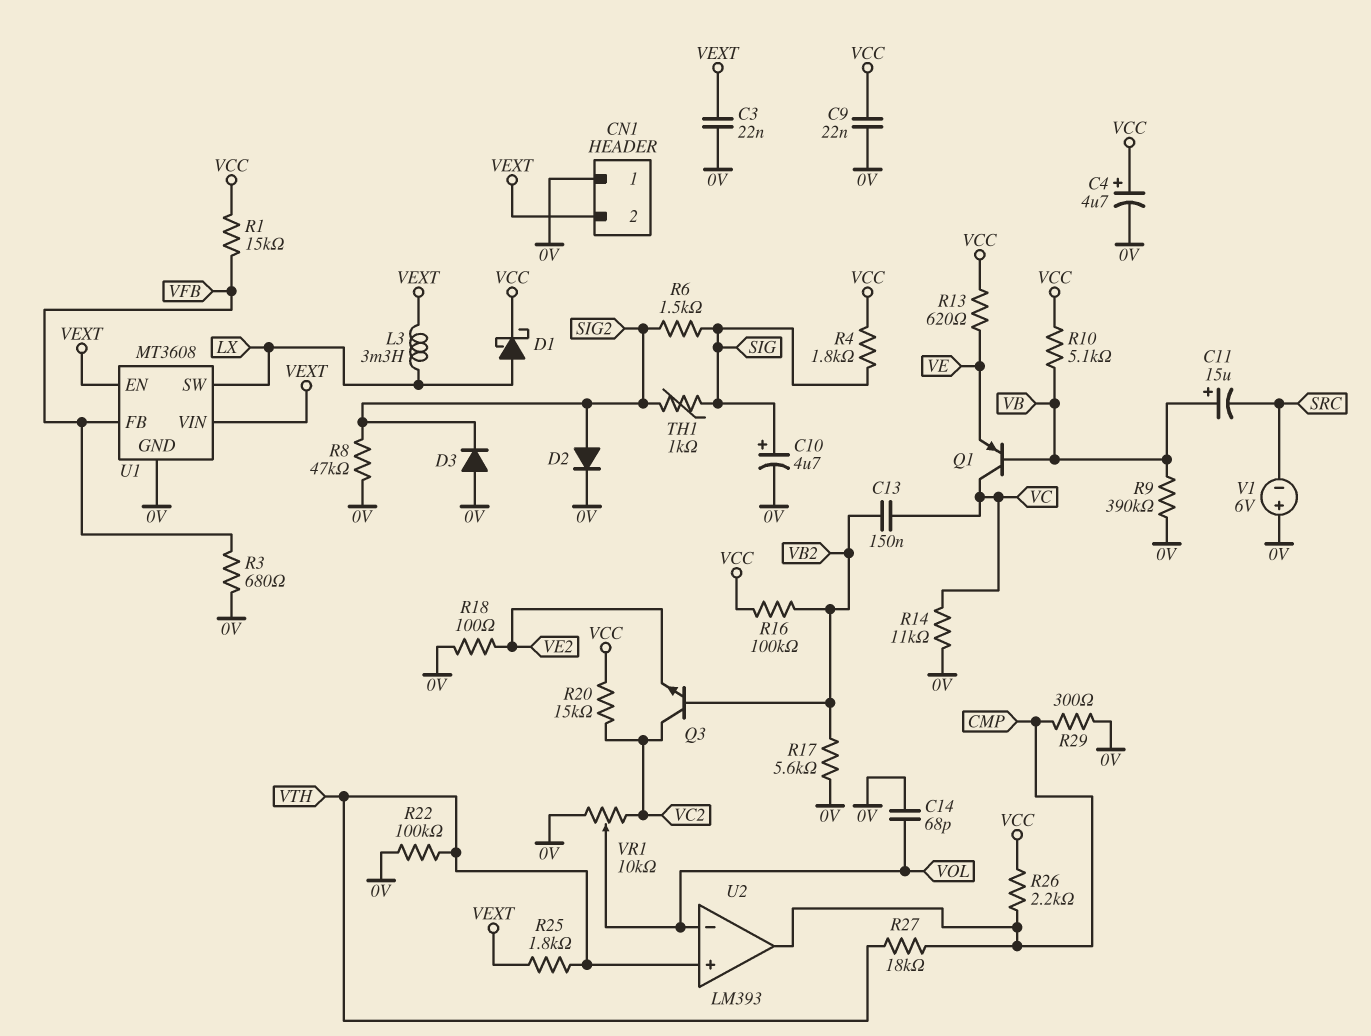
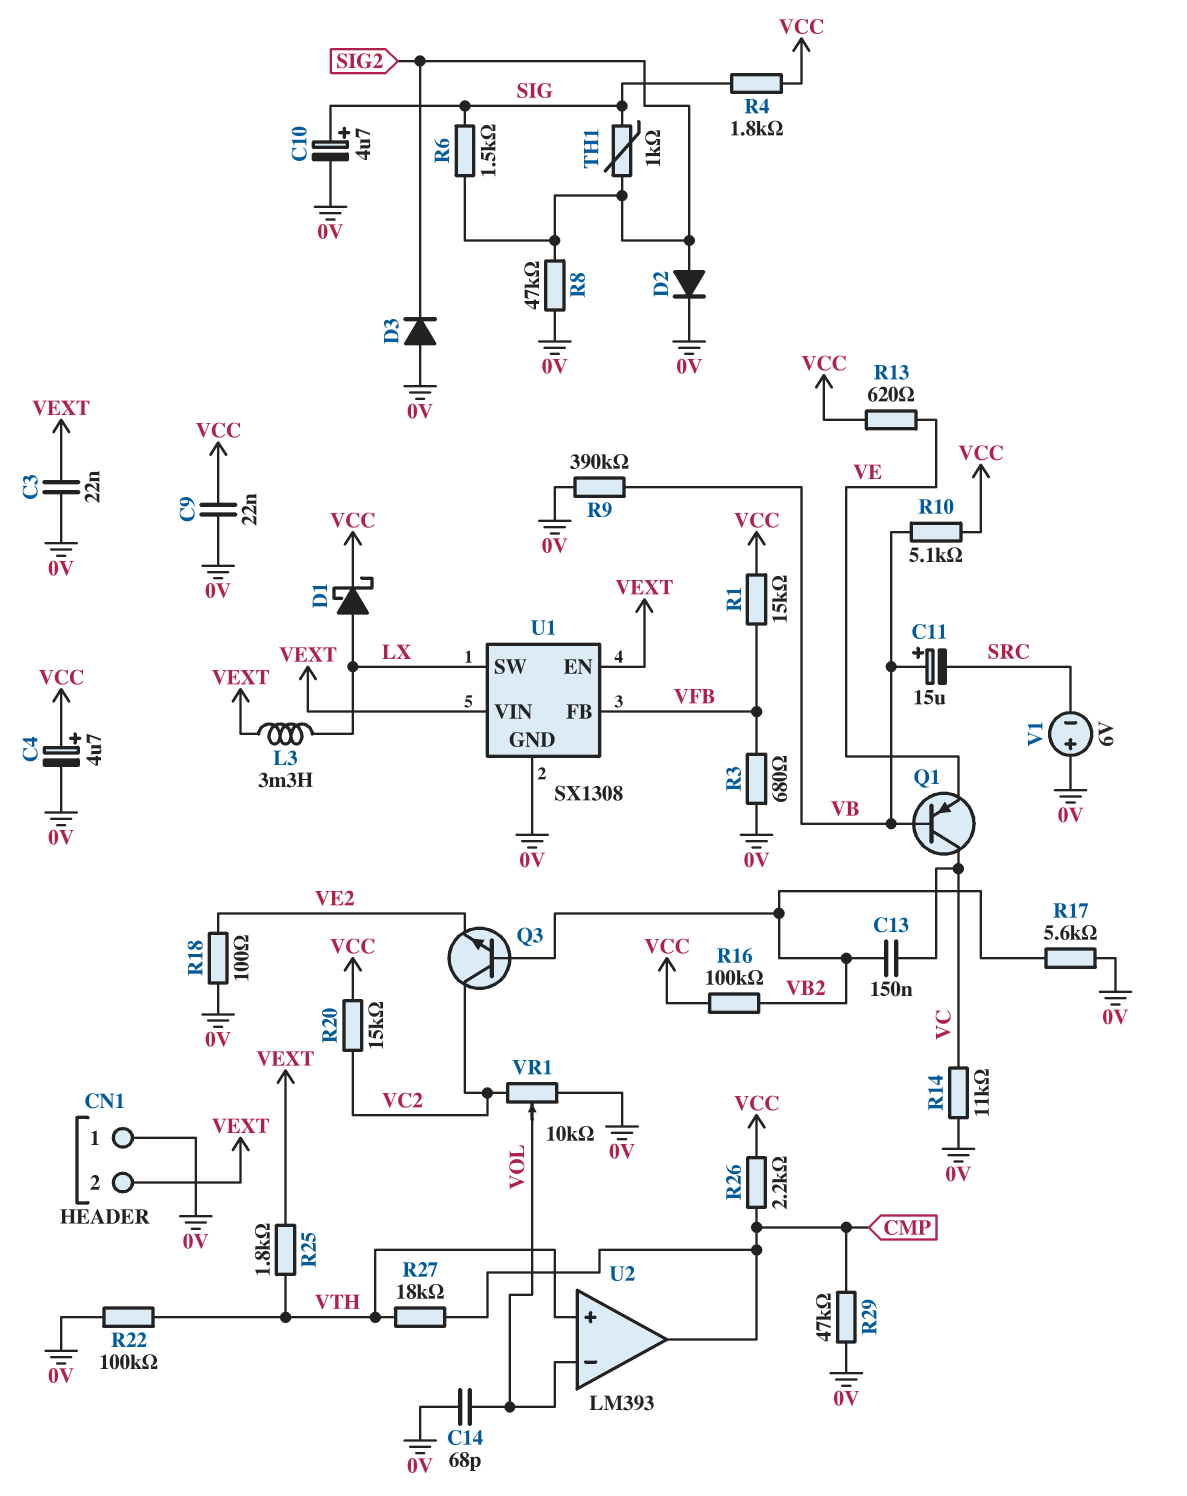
R29: 300 (0V, CMP) -> 47k (0V, CMP)
U1: MT3608 -> SX1308

